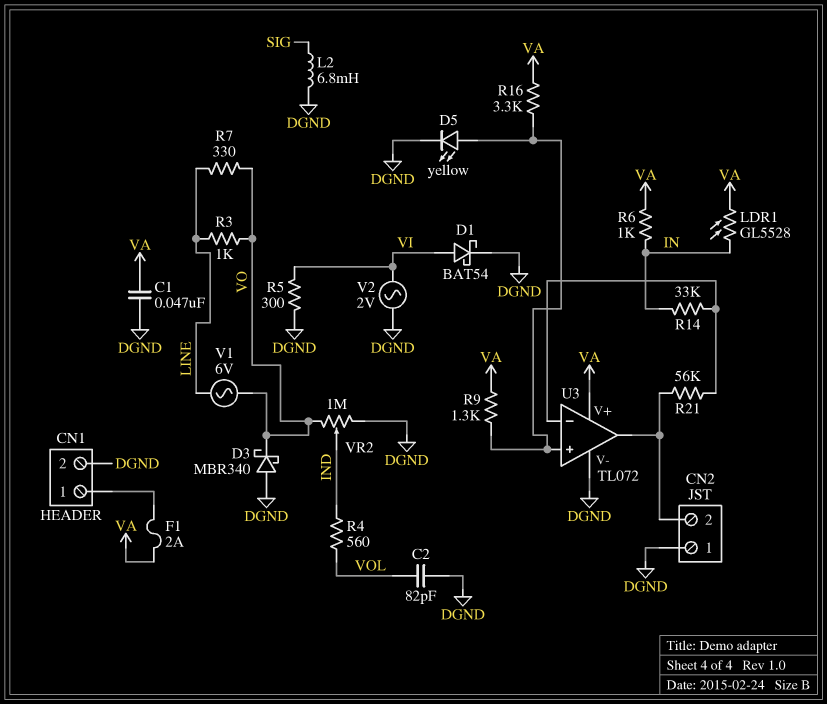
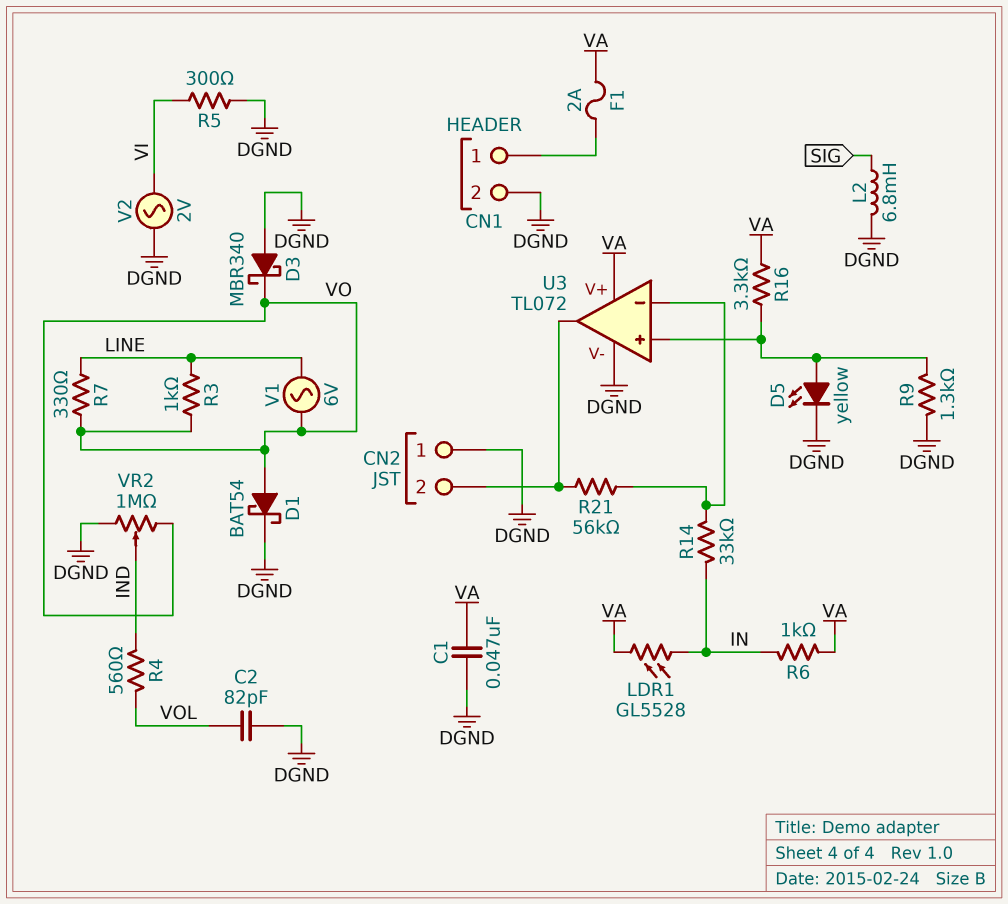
D1: schottky BAT54 (A VI, K DGND) -> schottky BAT54 (A VO, K DGND)
R9: 1.3k (U3/in+, VA) -> 1.3k (DGND, U3/in+)

